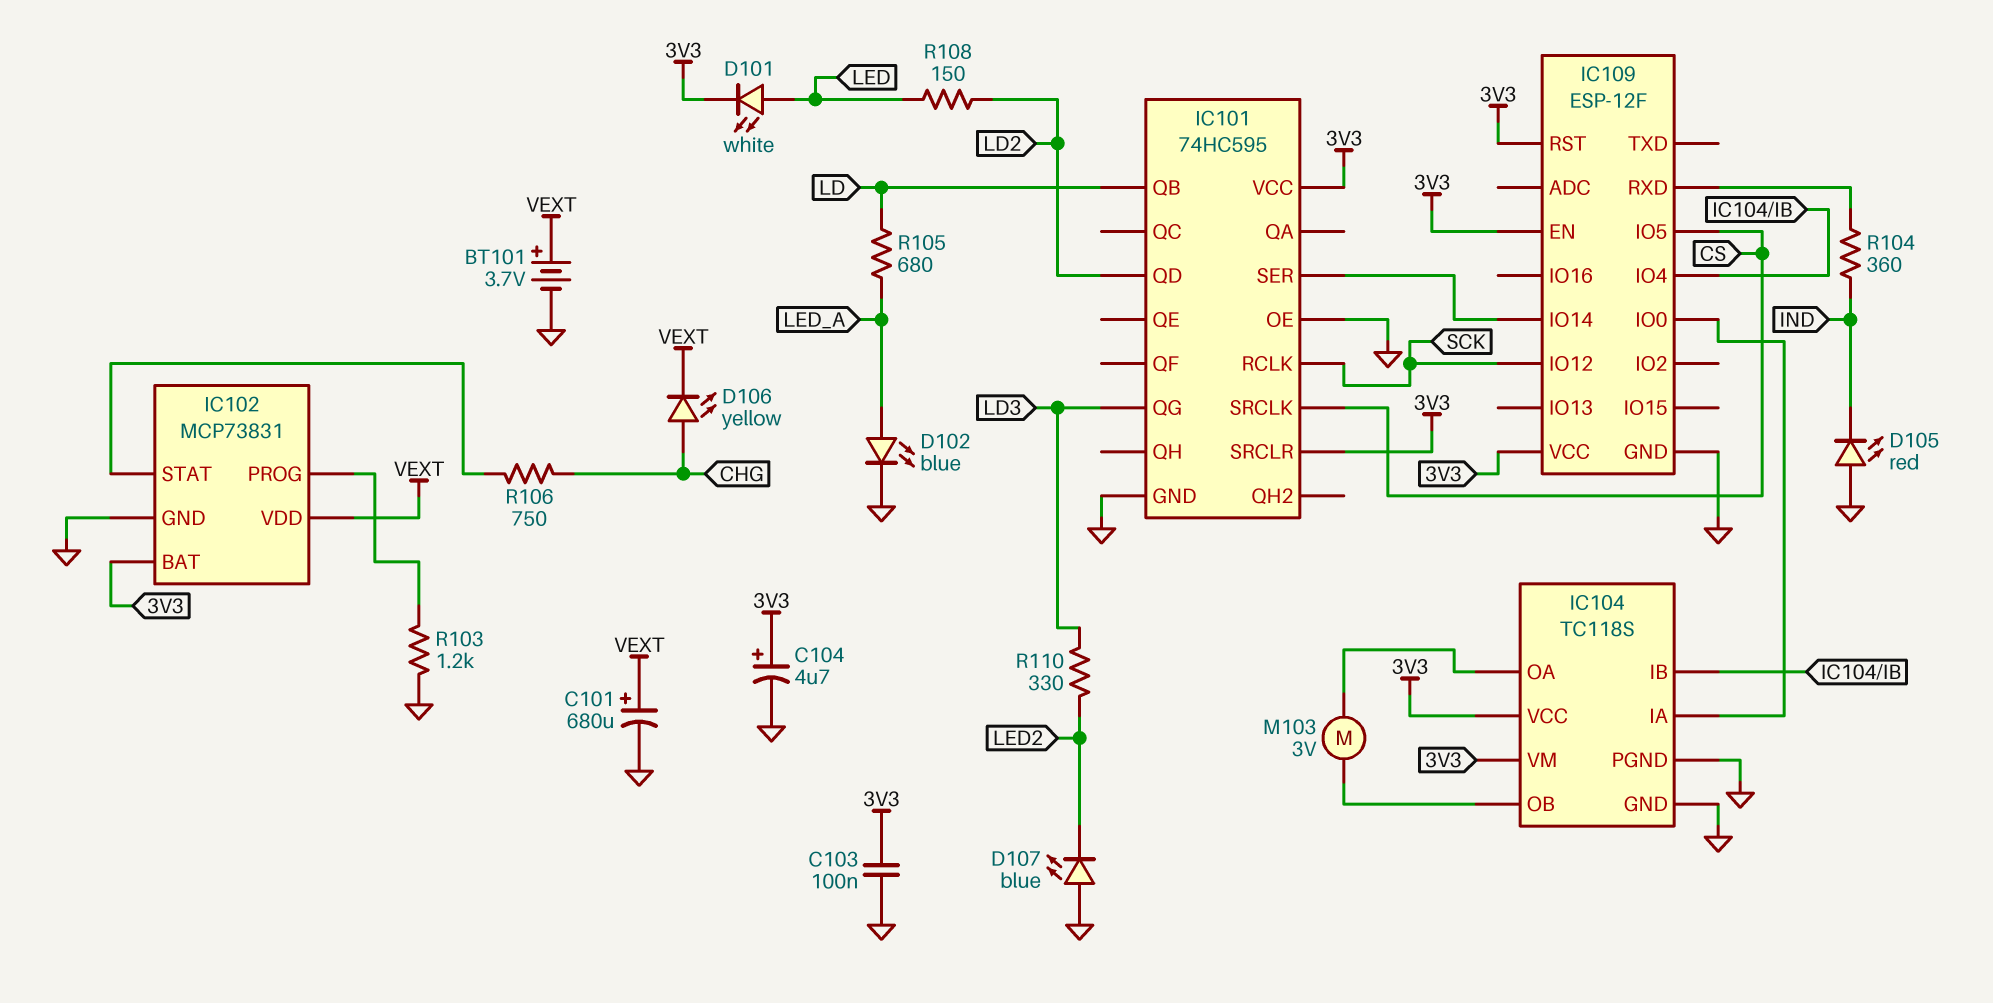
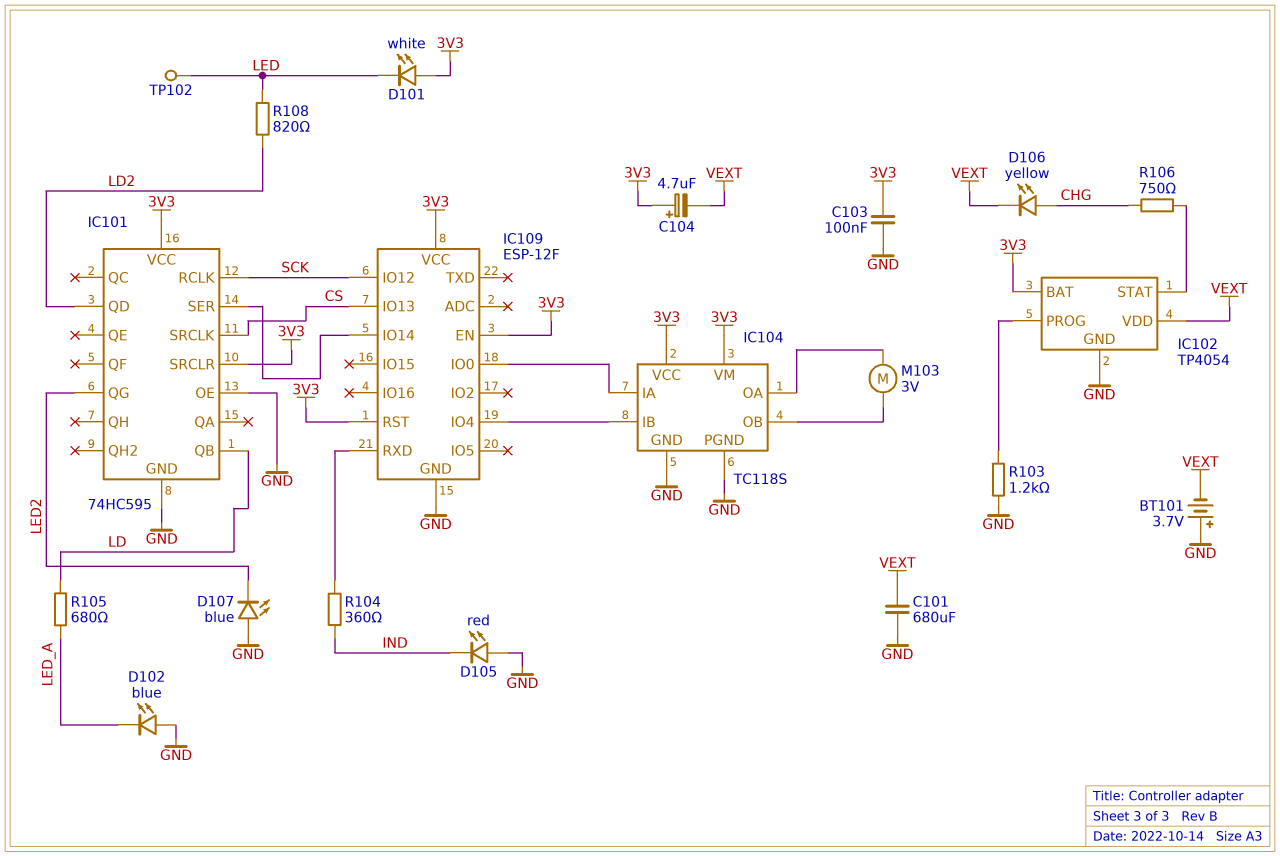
BT101: 3.7V (plus VEXT, minus GND) -> 3.7V (plus GND, minus VEXT)
C101: 680uF (plus VEXT, minus GND) -> 680uF (GND, VEXT)
C104: 4.7uF (plus 3V3, minus GND) -> 4.7uF (plus 3V3, minus VEXT)
D101: LED white (A LED, K 3V3) -> LED white (A 3V3, K LED)
D102: LED blue (A LED_A, K GND) -> LED blue (A GND, K LED_A)
IC101 pin QG: LD3 -> LED2
IC102: MCP73831 -> TP4054
IC109 pin IO5: CS -> none
IC109 pin IO13: none -> CS
R108: 150 (LD2, LED) -> 820 (LD2, LED)
R110: 330 (LD3, LED2) -> none
TP102: none -> test point (LED)

